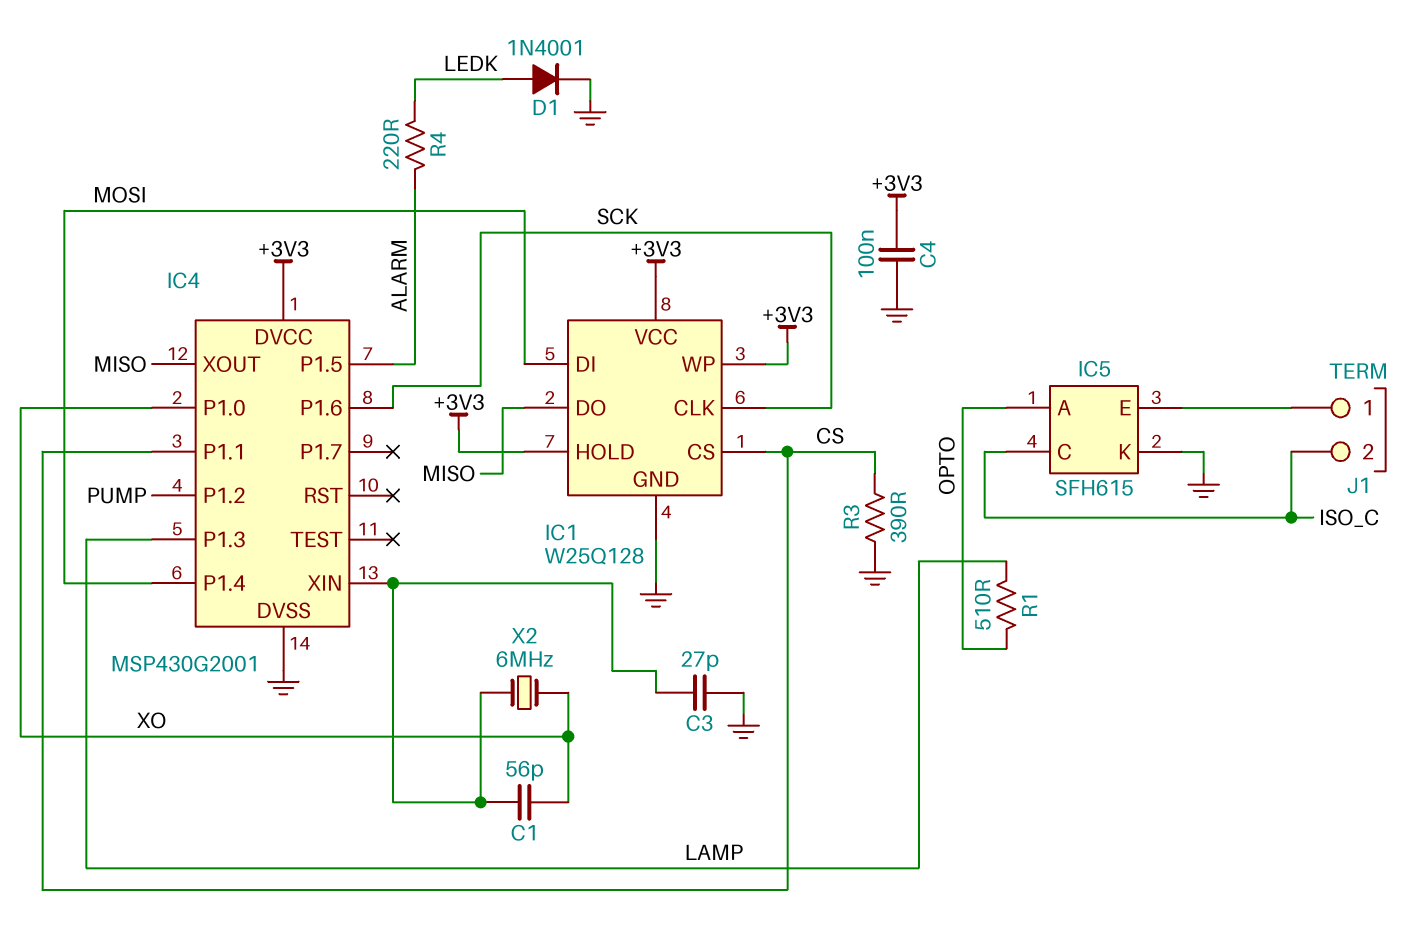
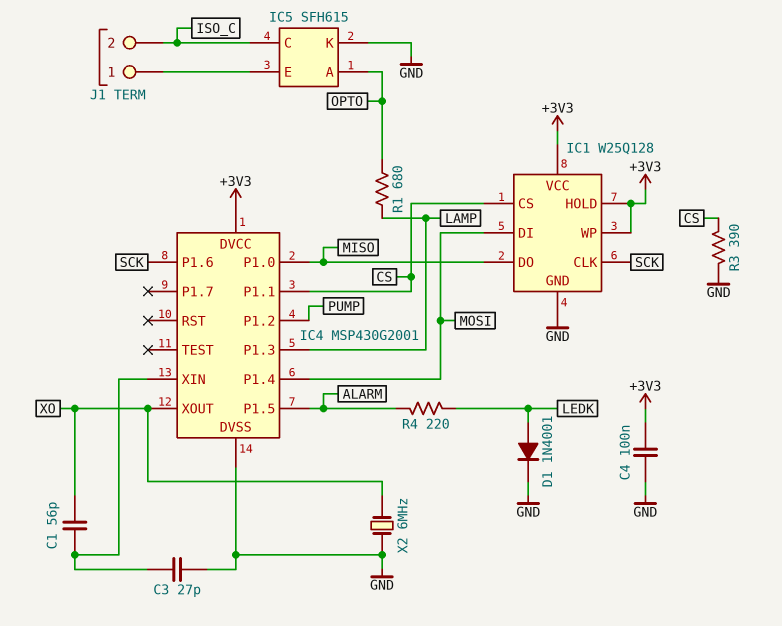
IC4 pin P1.0: XO -> MISO
IC4 pin XOUT: MISO -> XO
R1: 510 (LAMP, OPTO) -> 680 (LAMP, OPTO)
X2: 6MHz (IC4/XIN, XO) -> 6MHz (GND, XO)

